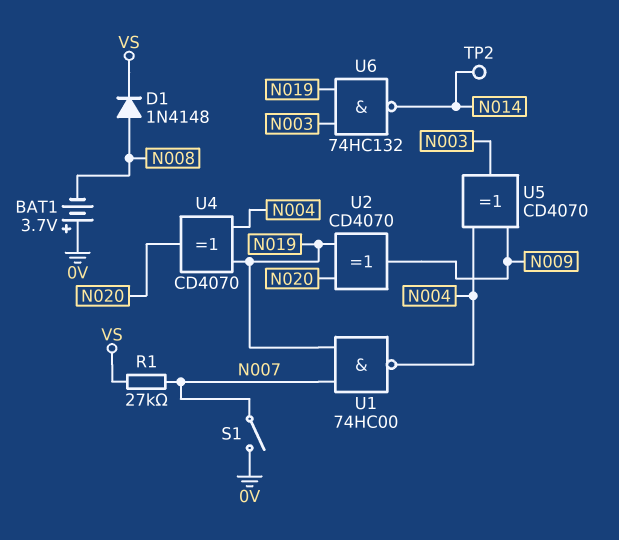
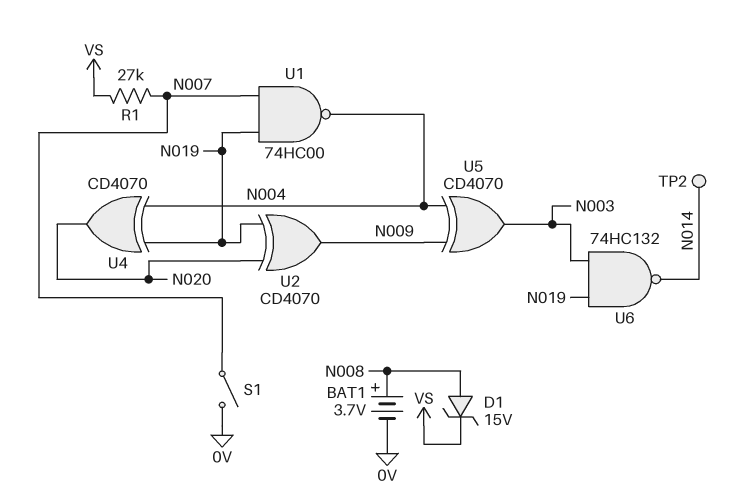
BAT1: 3.7V (plus 0V, minus N008) -> 3.7V (plus N008, minus 0V)
D1: diode 1N4148 (A N008, K VS) -> zener 15V (A N008, K VS)

